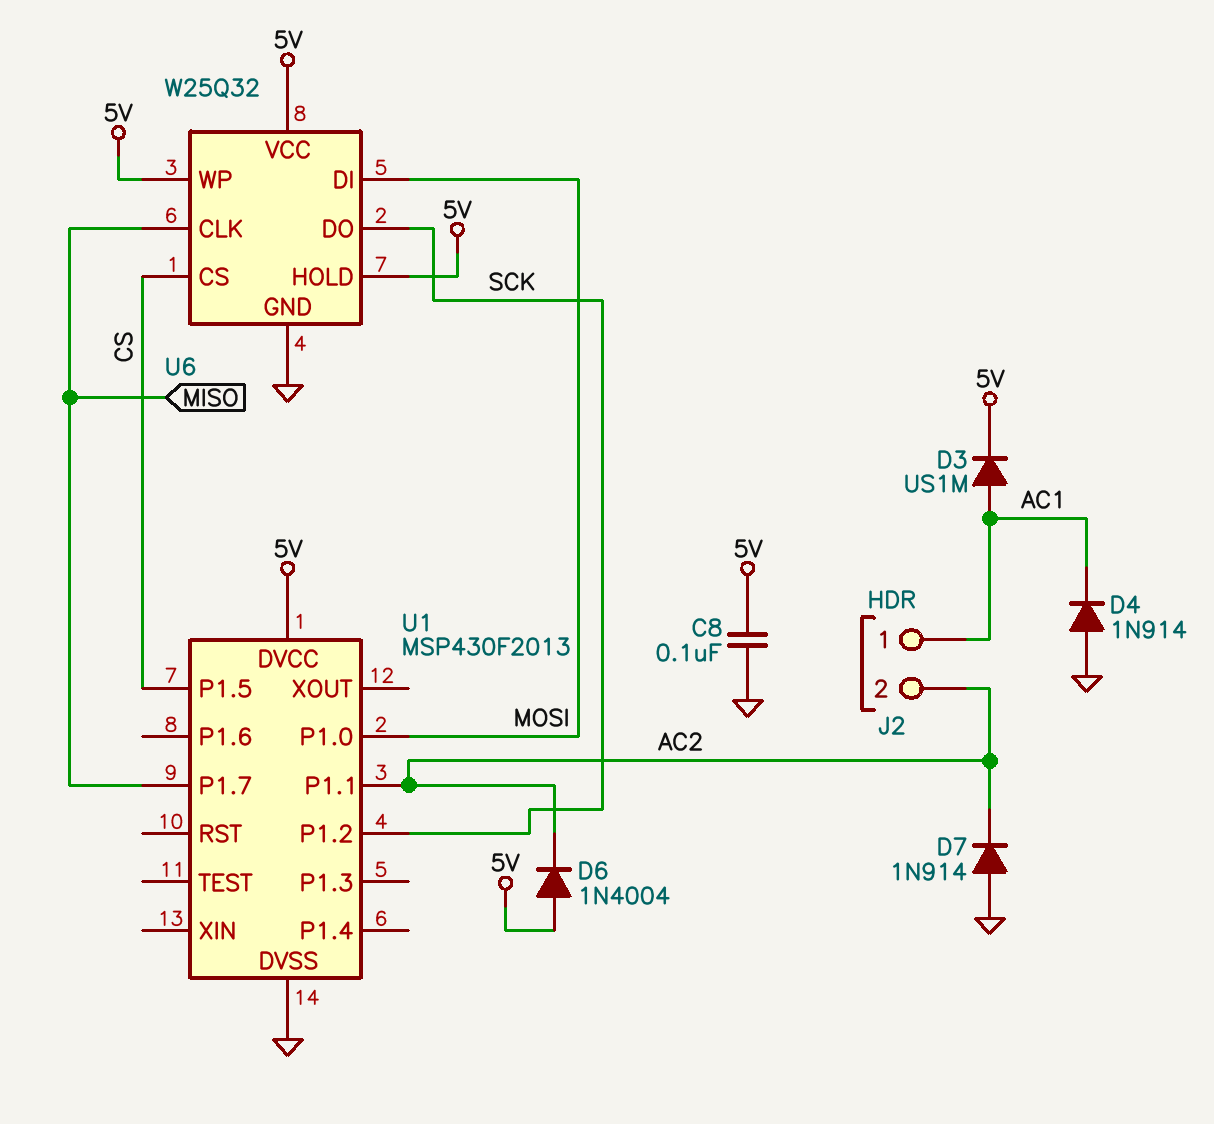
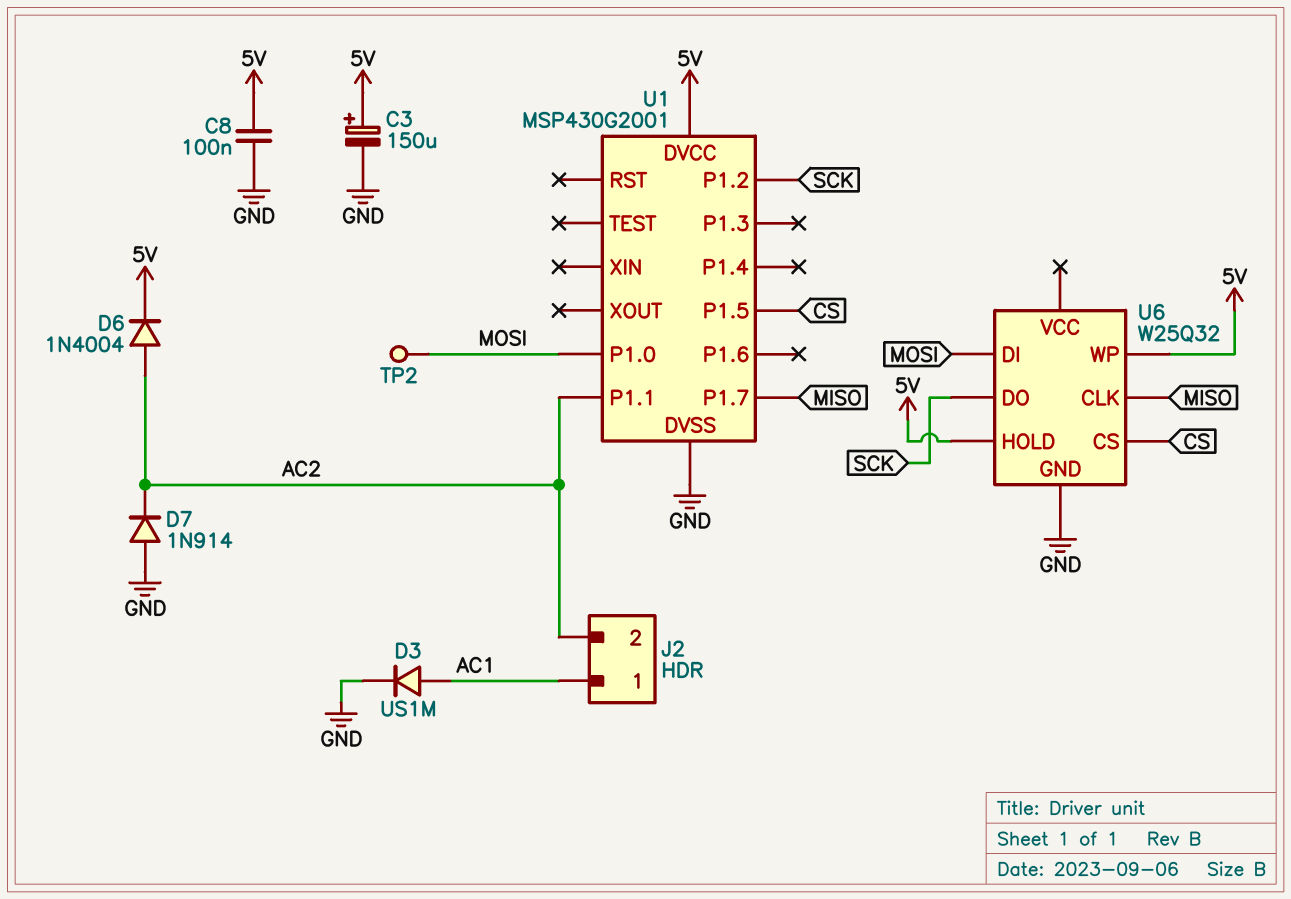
C3: none -> 150uF (plus 5V, minus GND)
D3: diode US1M (A AC1, K 5V) -> diode US1M (A AC1, K GND)
D4: diode 1N914 (A GND, K AC1) -> none
D6: diode 1N4004 (A 5V, K AC2) -> diode 1N4004 (A AC2, K 5V)
TP2: none -> test point (MOSI)
U1: MSP430F2013 -> MSP430G2001
U6 pin VCC: 5V -> none

